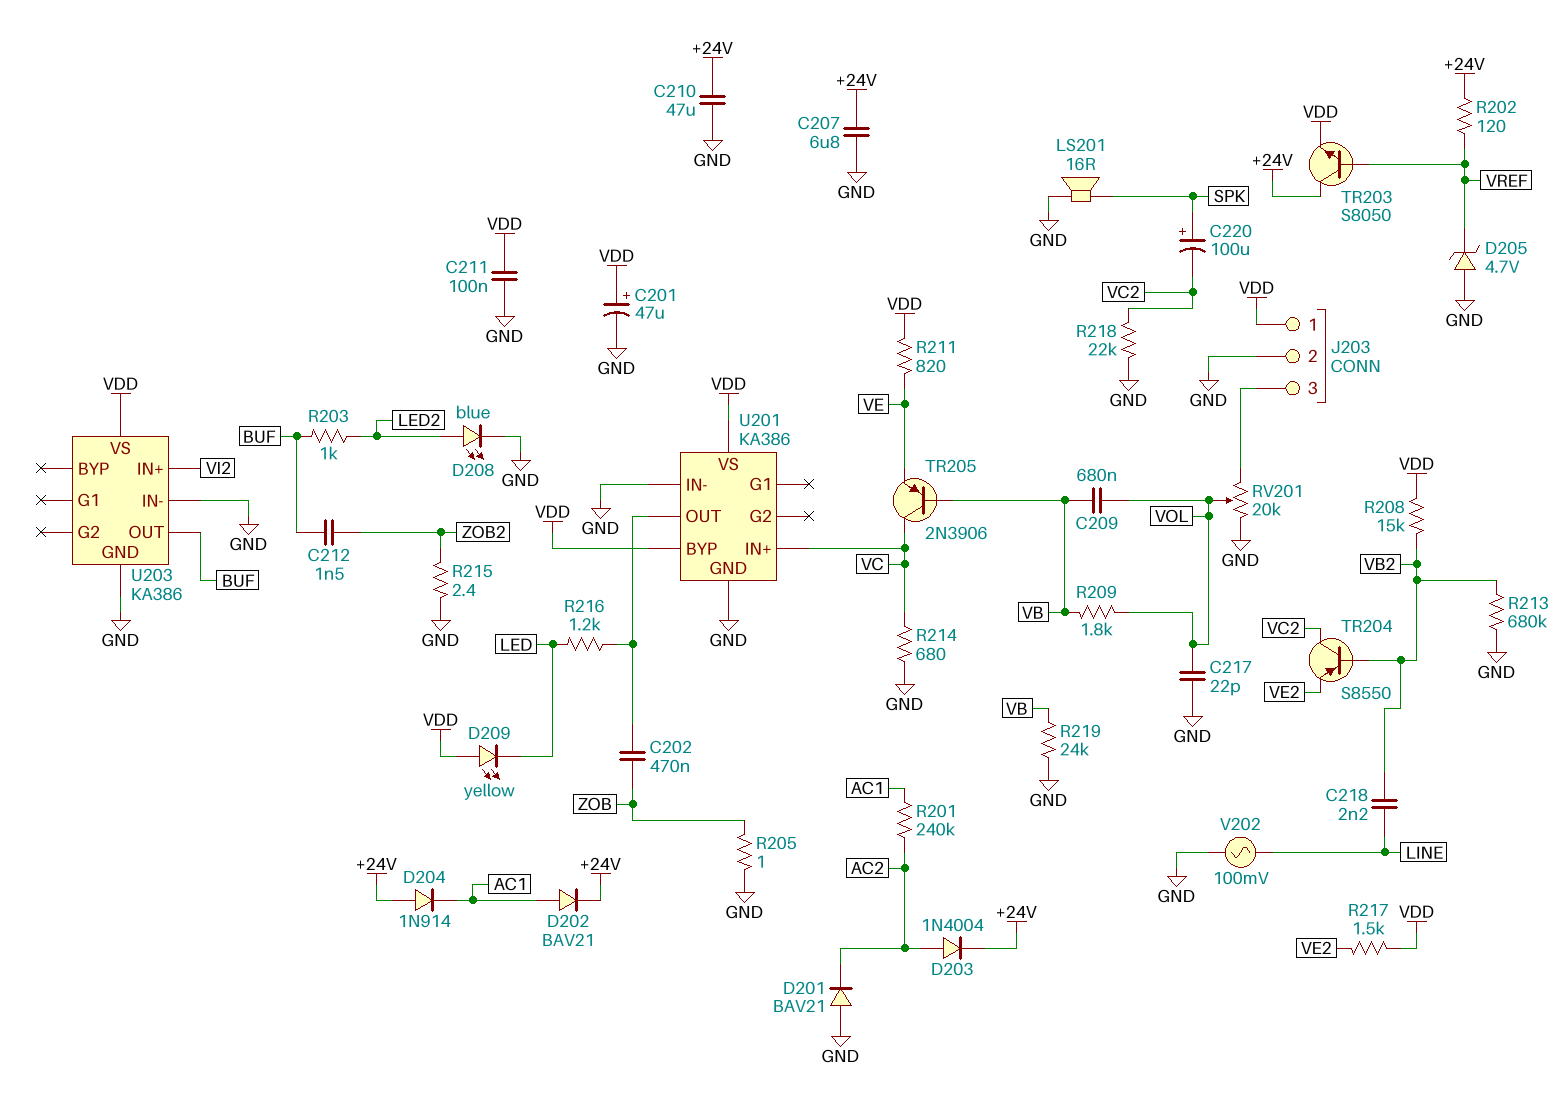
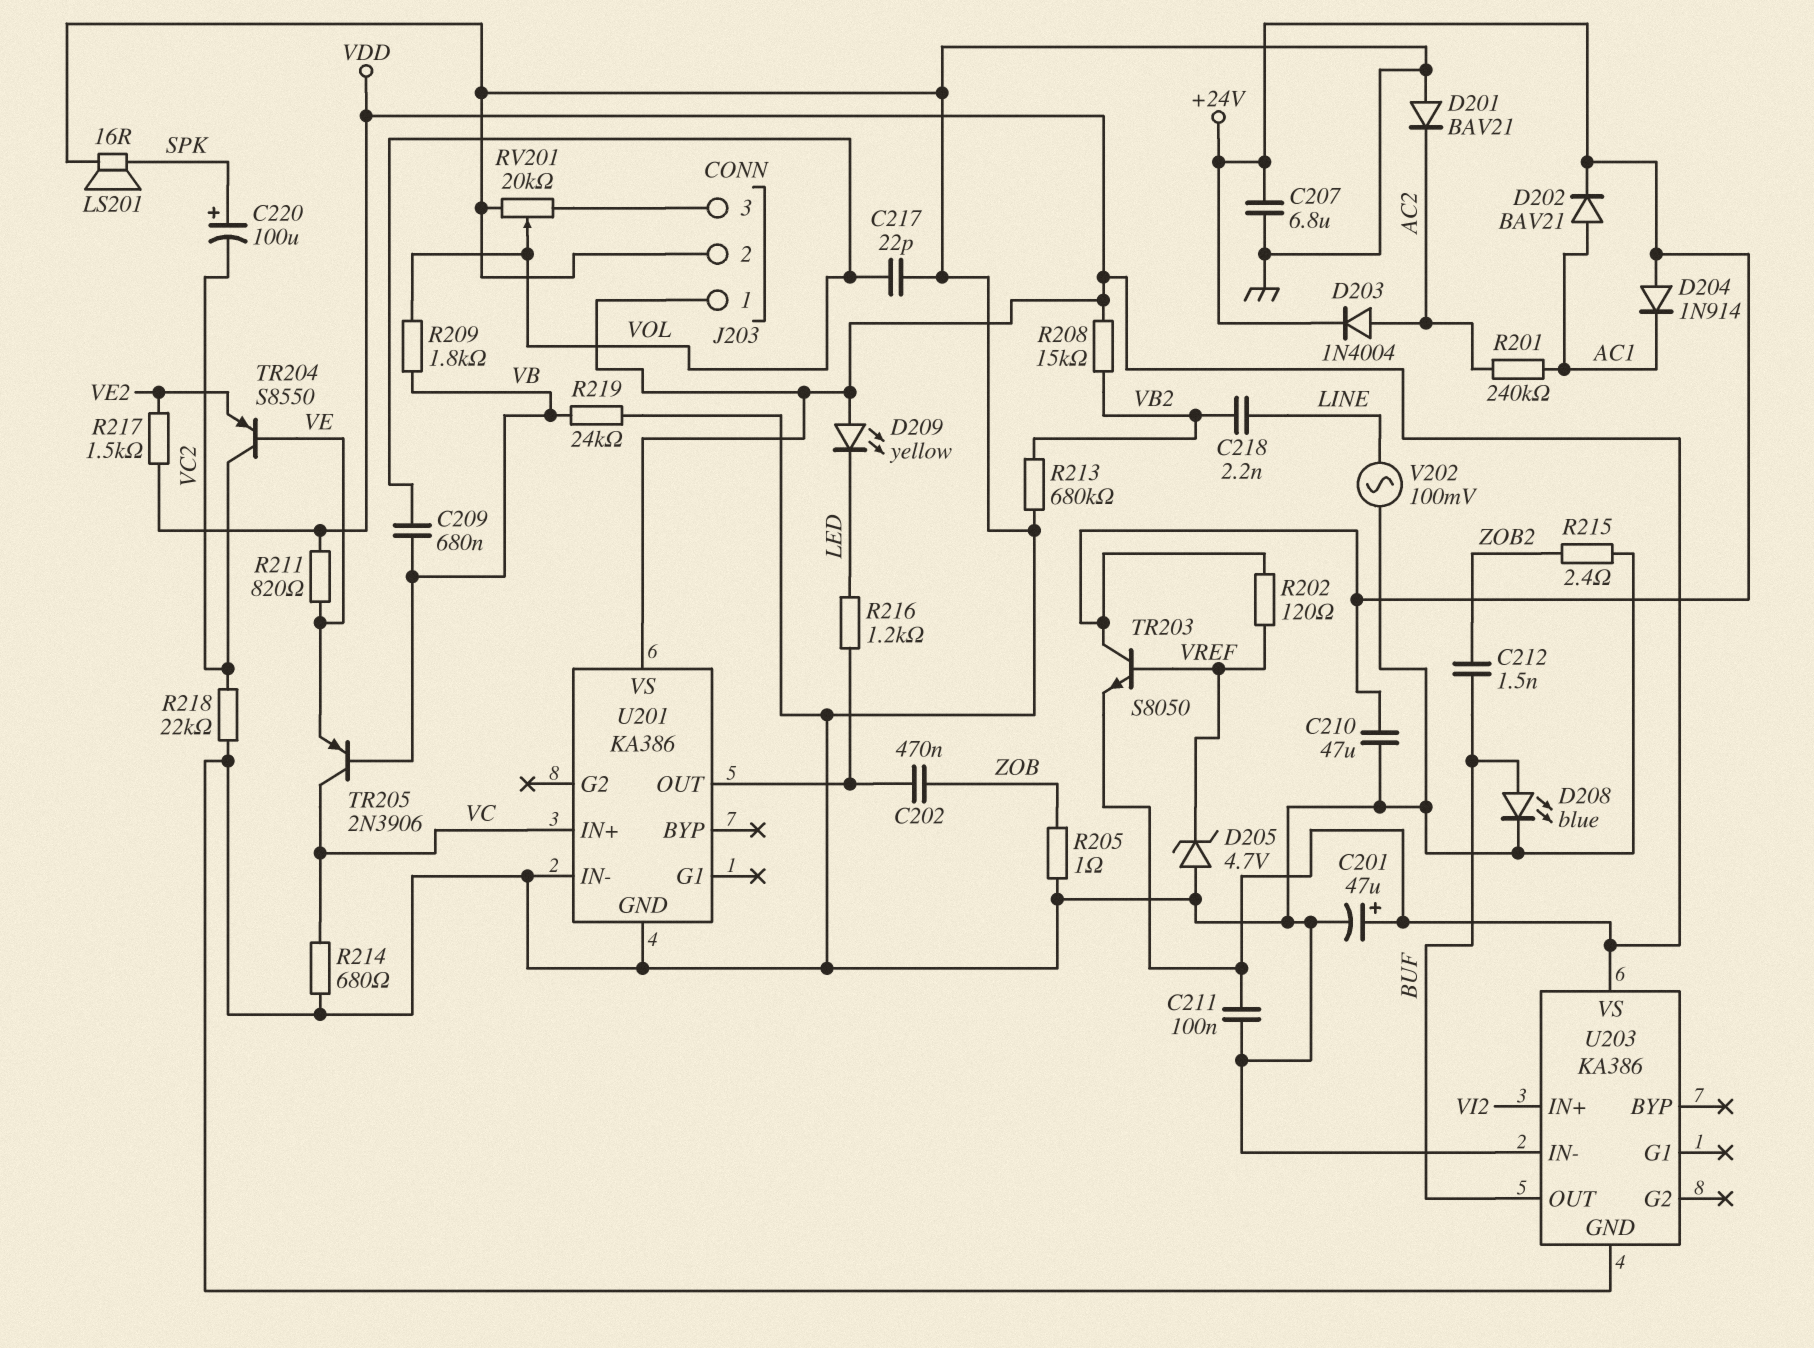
D208: LED blue (A LED2, K GND) -> LED blue (A BUF, K GND)
R203: 1k (BUF, LED2) -> none
TR204: PNP S8550 (B VB2, C VC2, E VE2) -> PNP S8550 (B VE, C VC2, E VE2)
U201 pin BYP: VDD -> none

